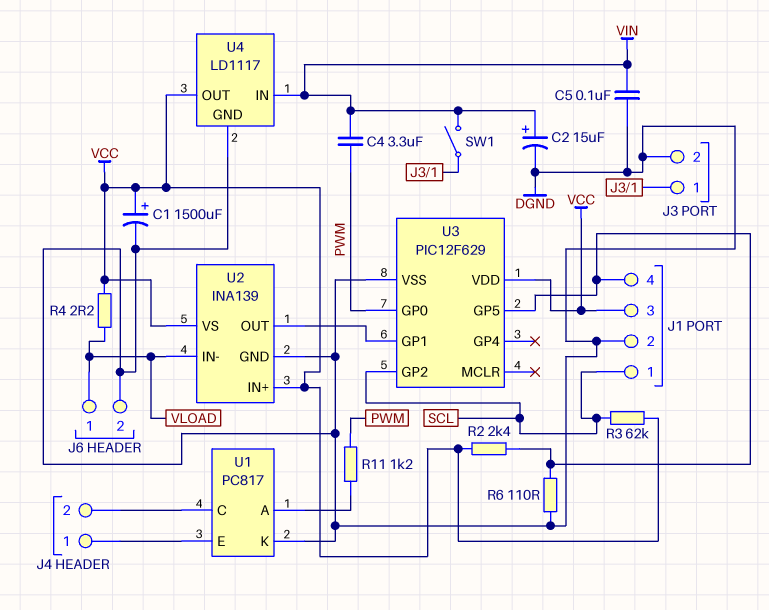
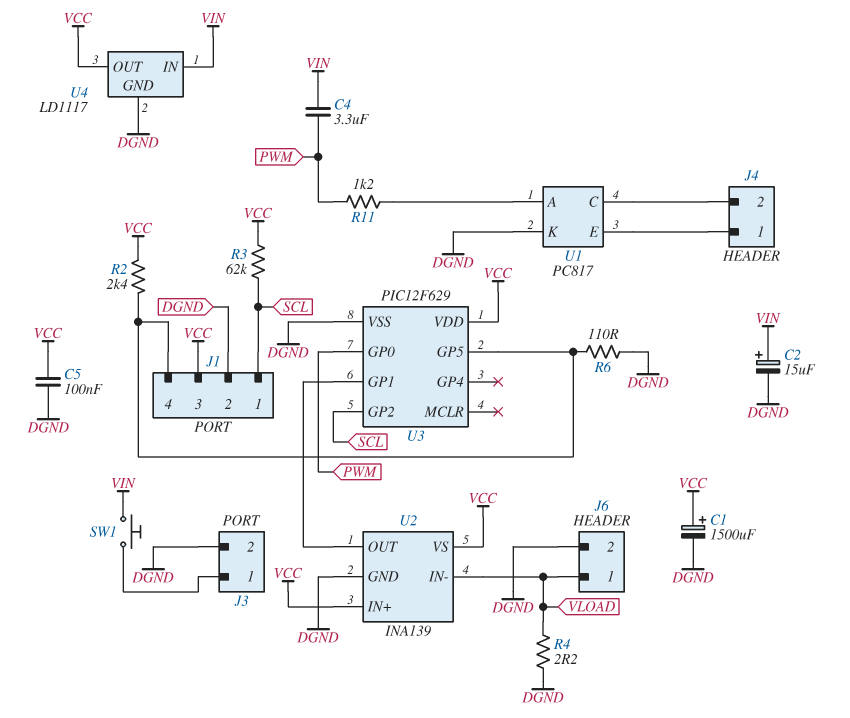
C5: 100nF (DGND, VIN) -> 100nF (DGND, VCC)
R4: 2.2 (VCC, VLOAD) -> 2.2 (DGND, VLOAD)
SW1: switch (J3/1, VIN) -> button (J3/1, VIN)

